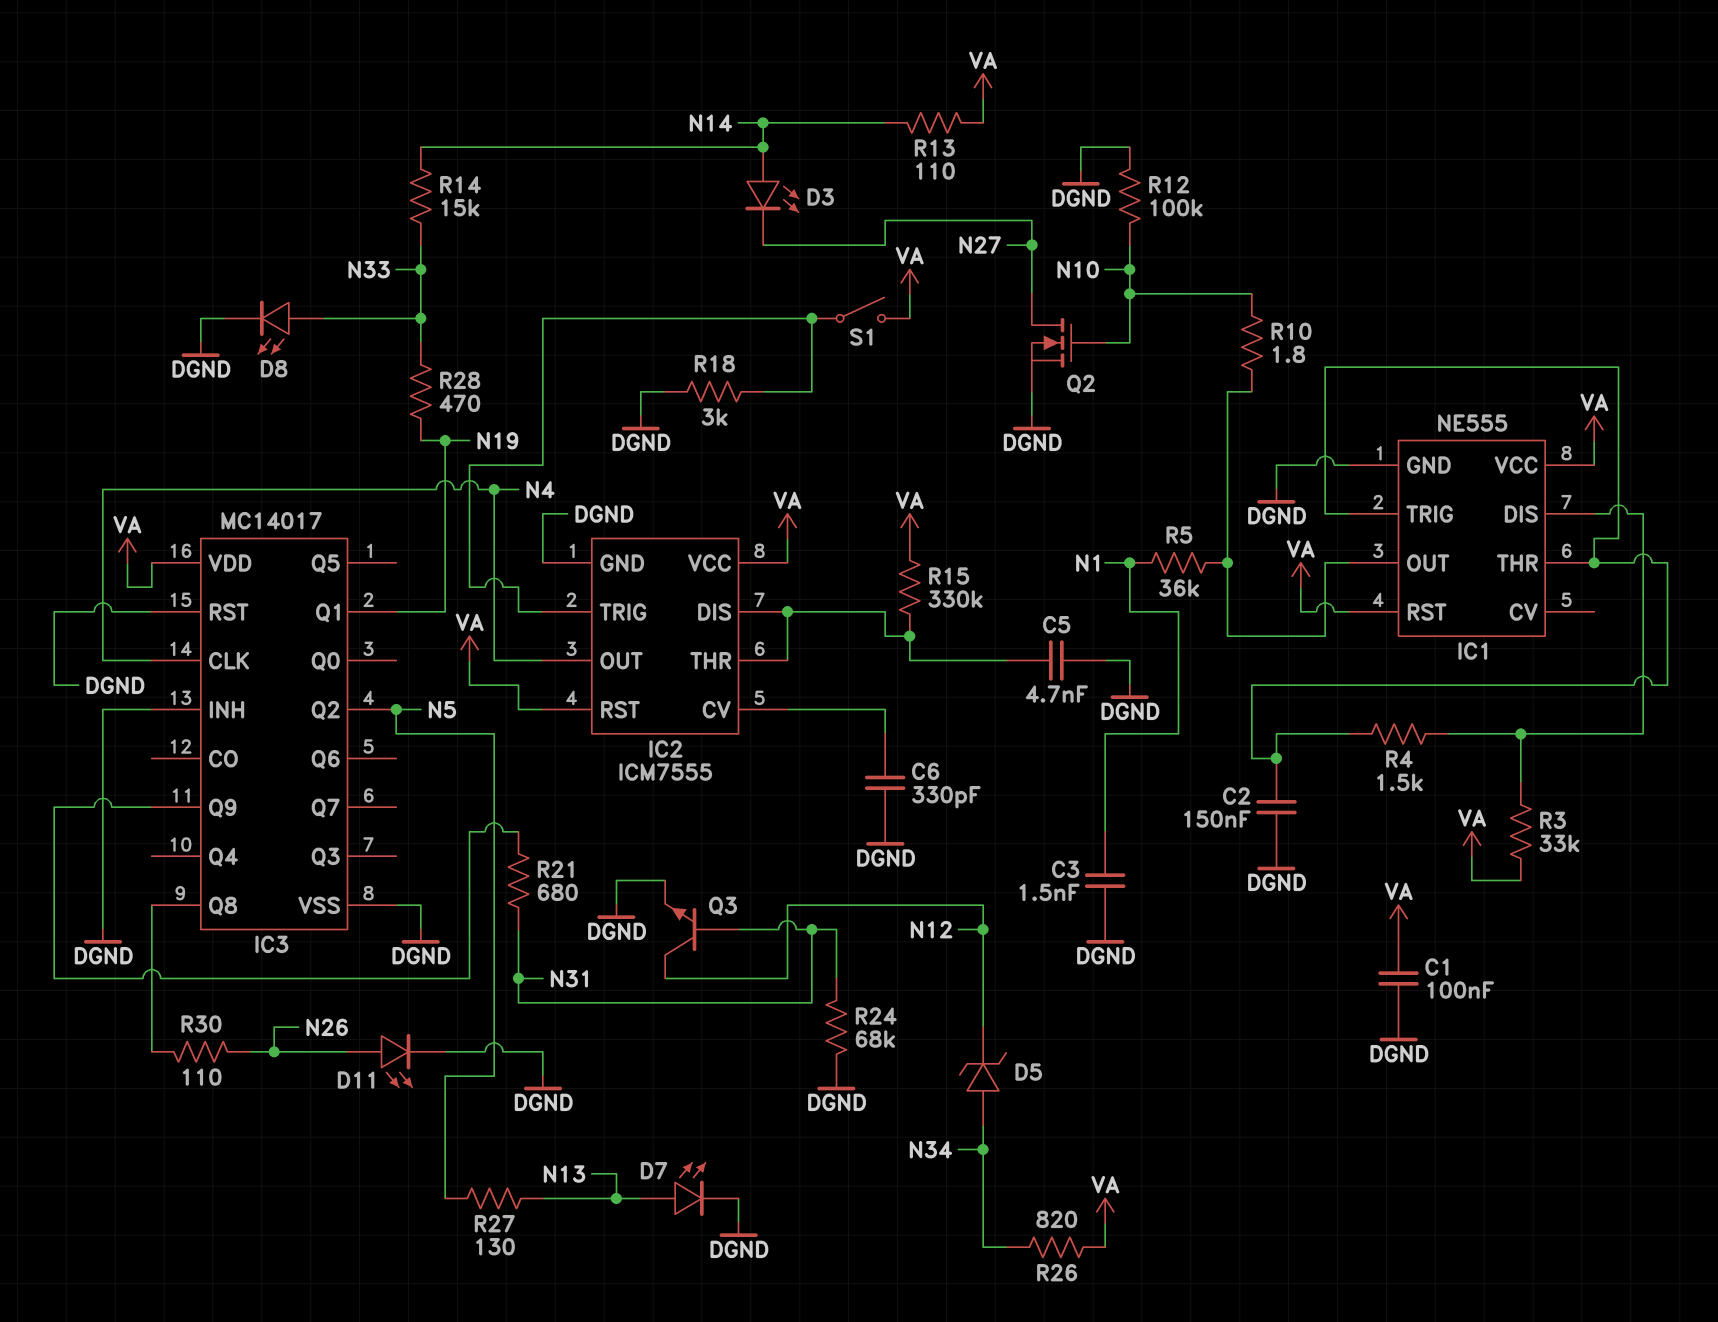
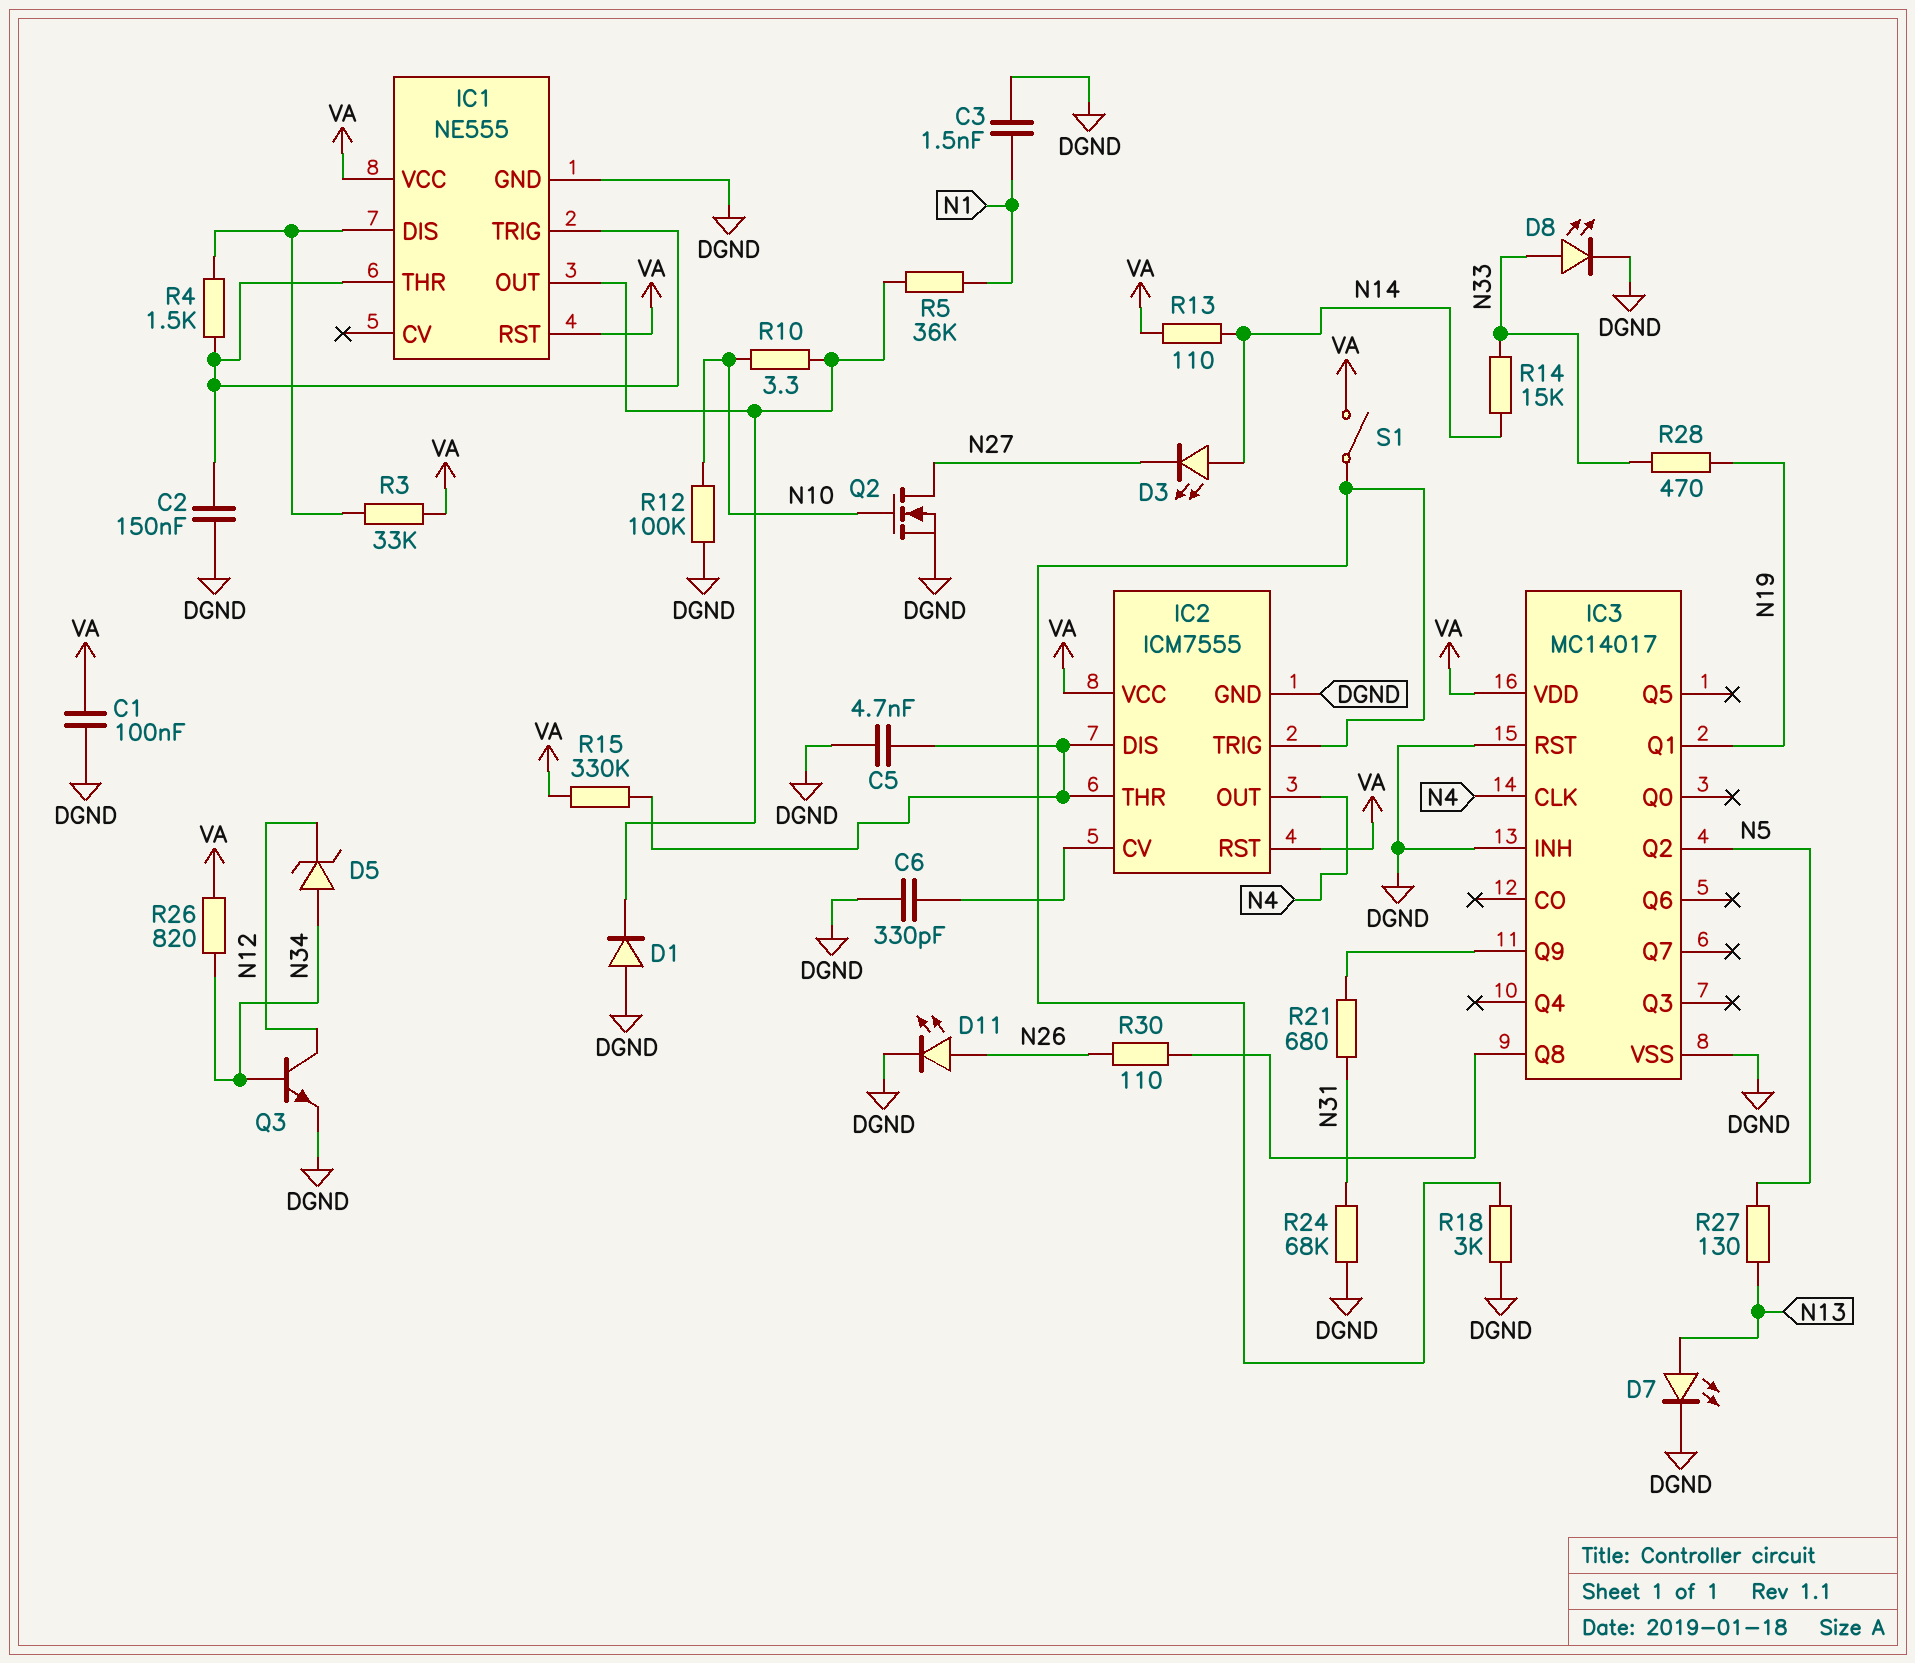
D1: none -> diode (A DGND, K IC1/OUT)
Q3: NPN (B N31, C N12, E DGND) -> NPN (B N34, C N12, E DGND)
R10: 1.8 (IC1/OUT, N10) -> 3.3 (IC1/OUT, N10)

